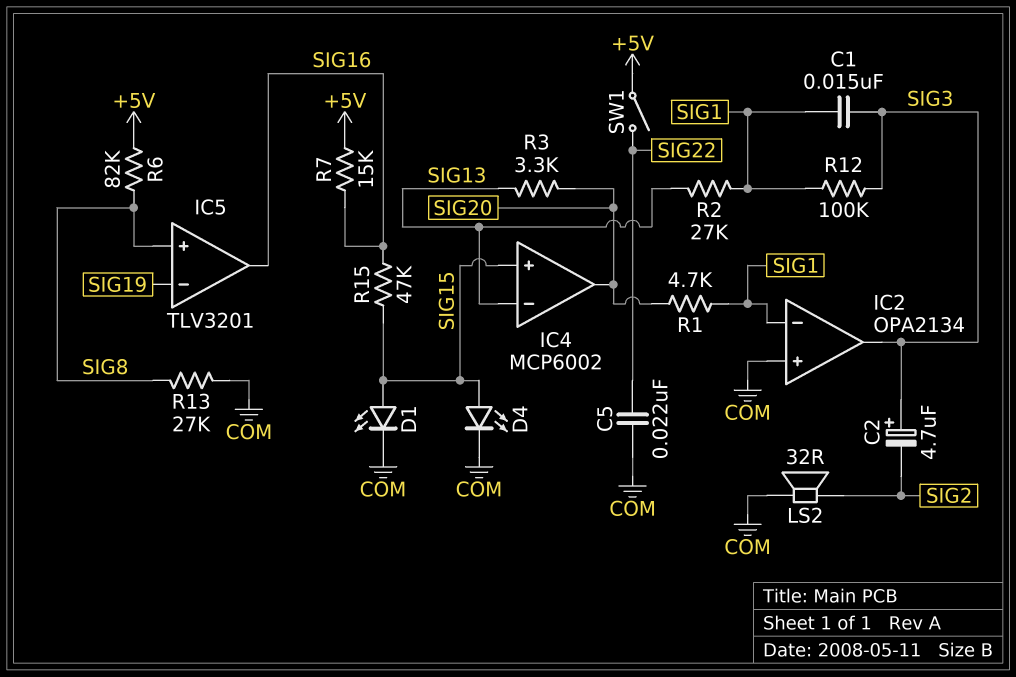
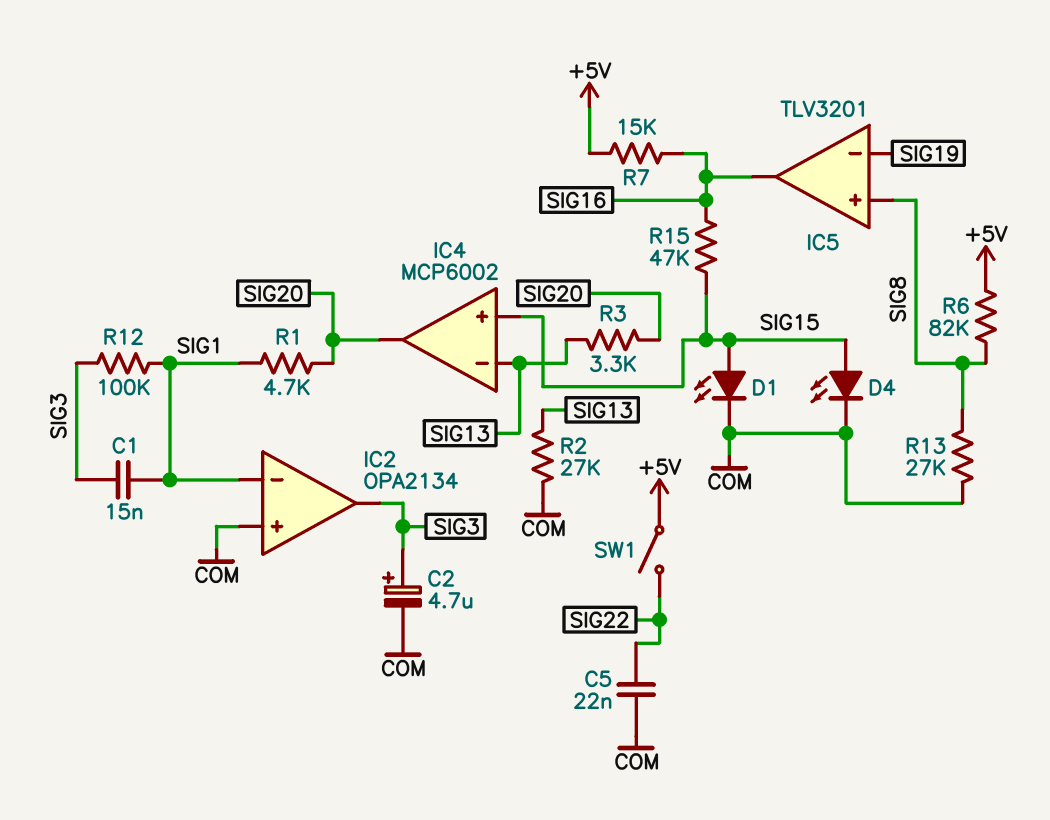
C2: 4.7uF (plus SIG3, minus SIG2) -> 4.7uF (plus SIG3, minus COM)
LS2: speaker 32R (COM, SIG2) -> none
R2: 27k (SIG1, SIG13) -> 27k (COM, SIG13)

